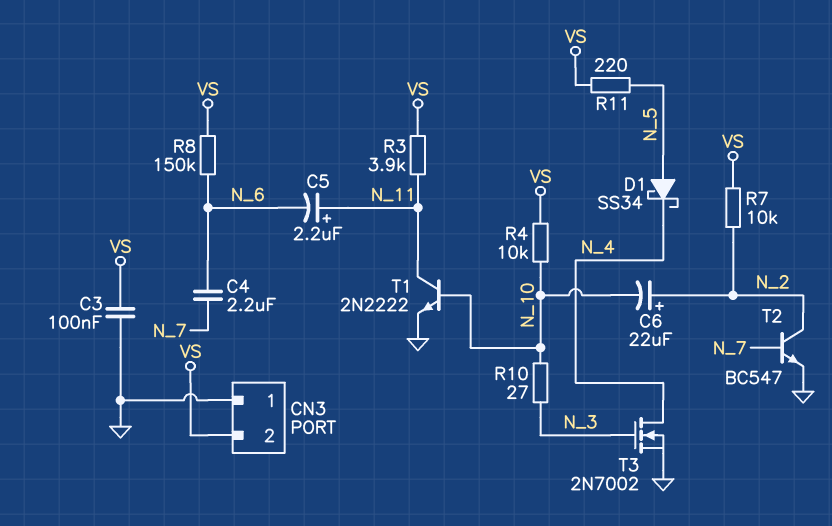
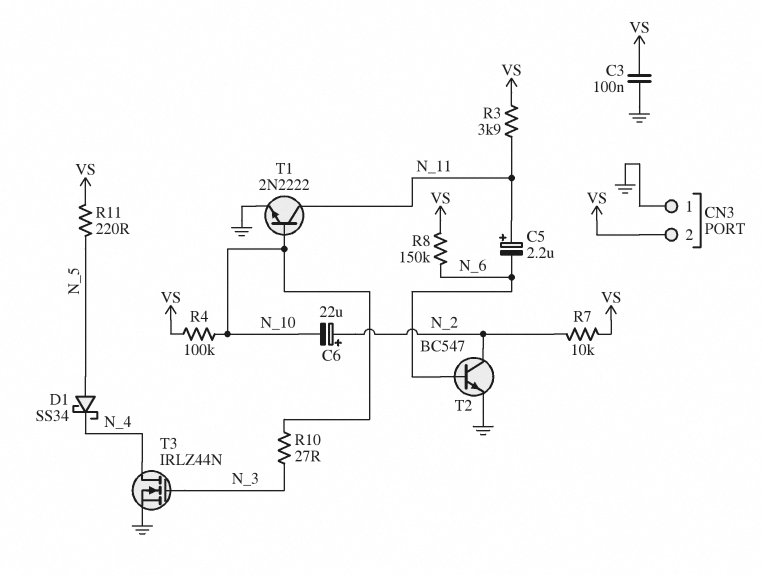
C4: 2.2uF (N_6, N_7) -> none
R4: 10k (N_10, VS) -> 100k (N_10, VS)
T2: NPN BC547 (B N_7, C N_2, E GND) -> NPN BC547 (B N_6, C N_2, E GND)
T3: NMOS 2N7002 (G N_3, D N_4, S GND) -> NMOS IRLZ44N (G N_3, D N_4, S GND)

